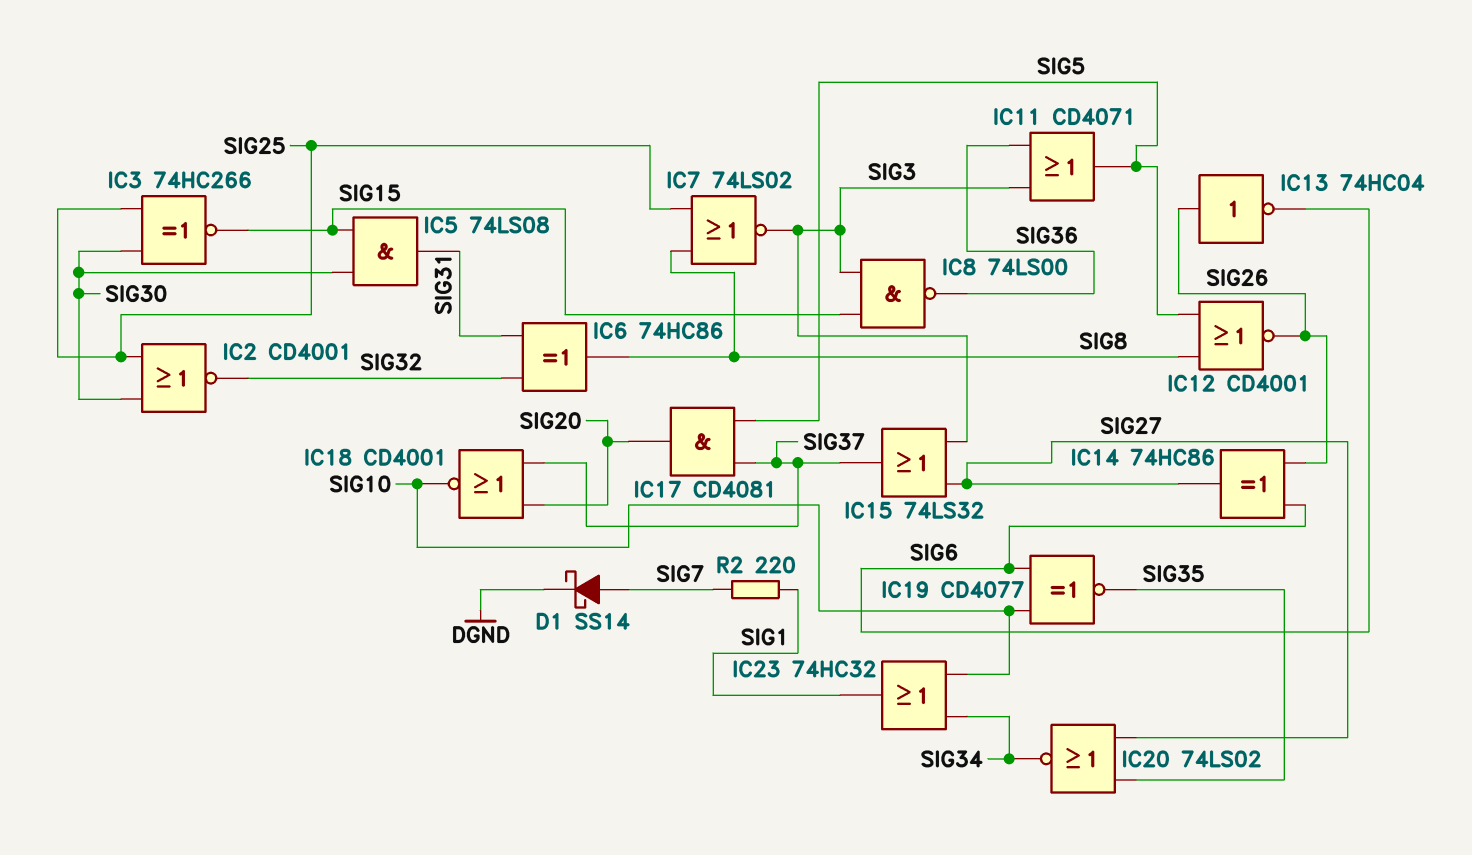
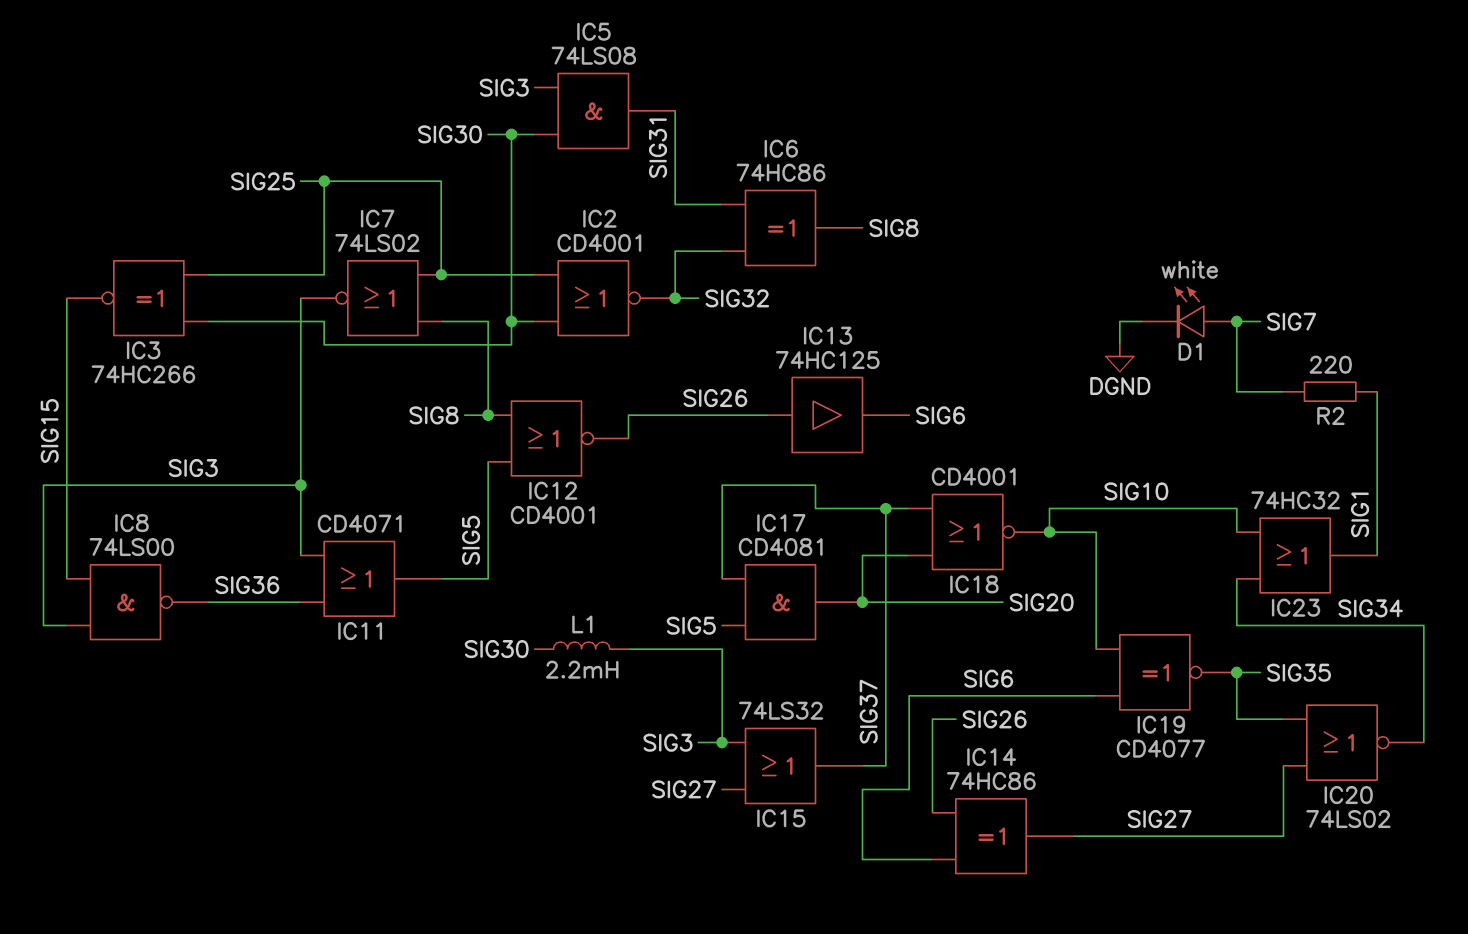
D1: schottky SS14 (A SIG7, K DGND) -> LED white (A SIG7, K DGND)
IC5: AND 74LS08 (in SIG15, in SIG30, out SIG31) -> AND 74LS08 (in SIG3, in SIG30, out SIG31)
IC13: NOT 74HC04 (in SIG26, out SIG6) -> buffer 74HC125 (in SIG26, out SIG6)
L1: none -> 2.2mH (SIG3, SIG30)

